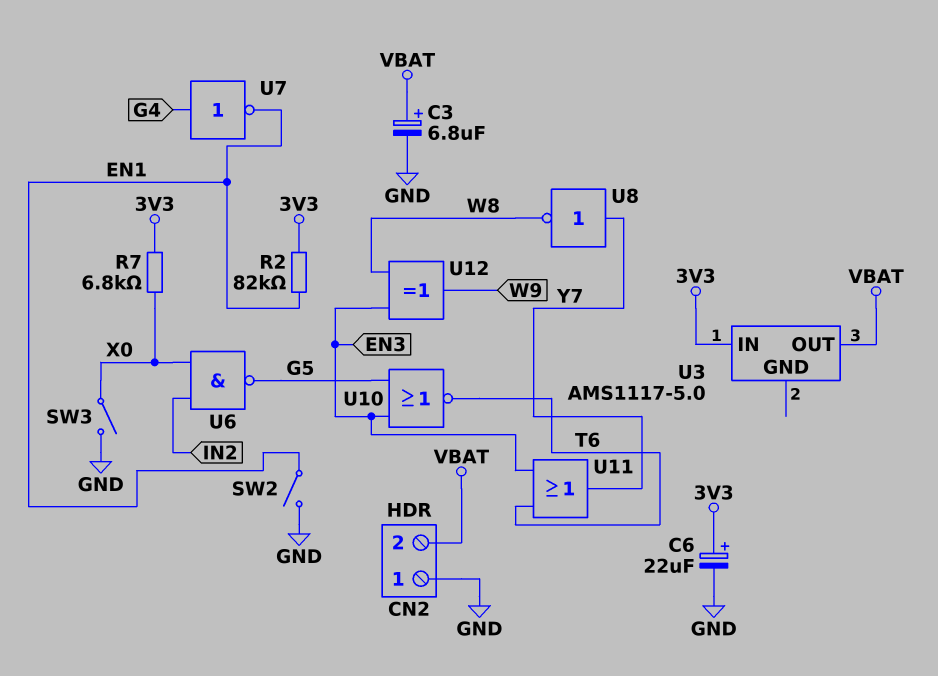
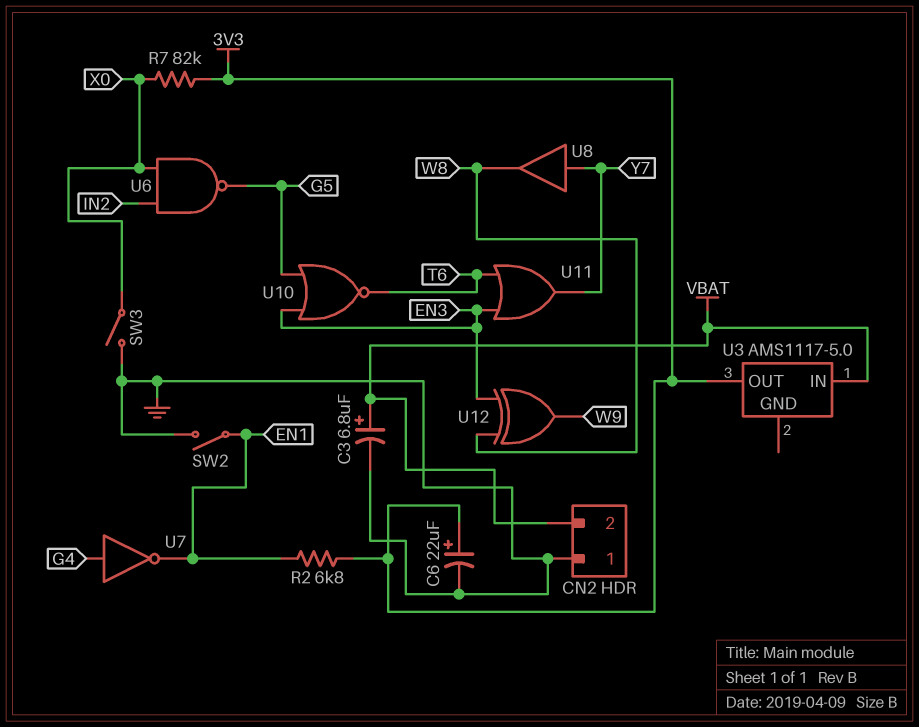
R2: 82k (3V3, EN1) -> 6.8k (3V3, EN1)
R7: 6.8k (3V3, X0) -> 82k (3V3, X0)
U3 pin IN: 3V3 -> VBAT
U3 pin OUT: VBAT -> 3V3
U8: NOT (in Y7, out W8) -> buffer (in Y7, out W8)

